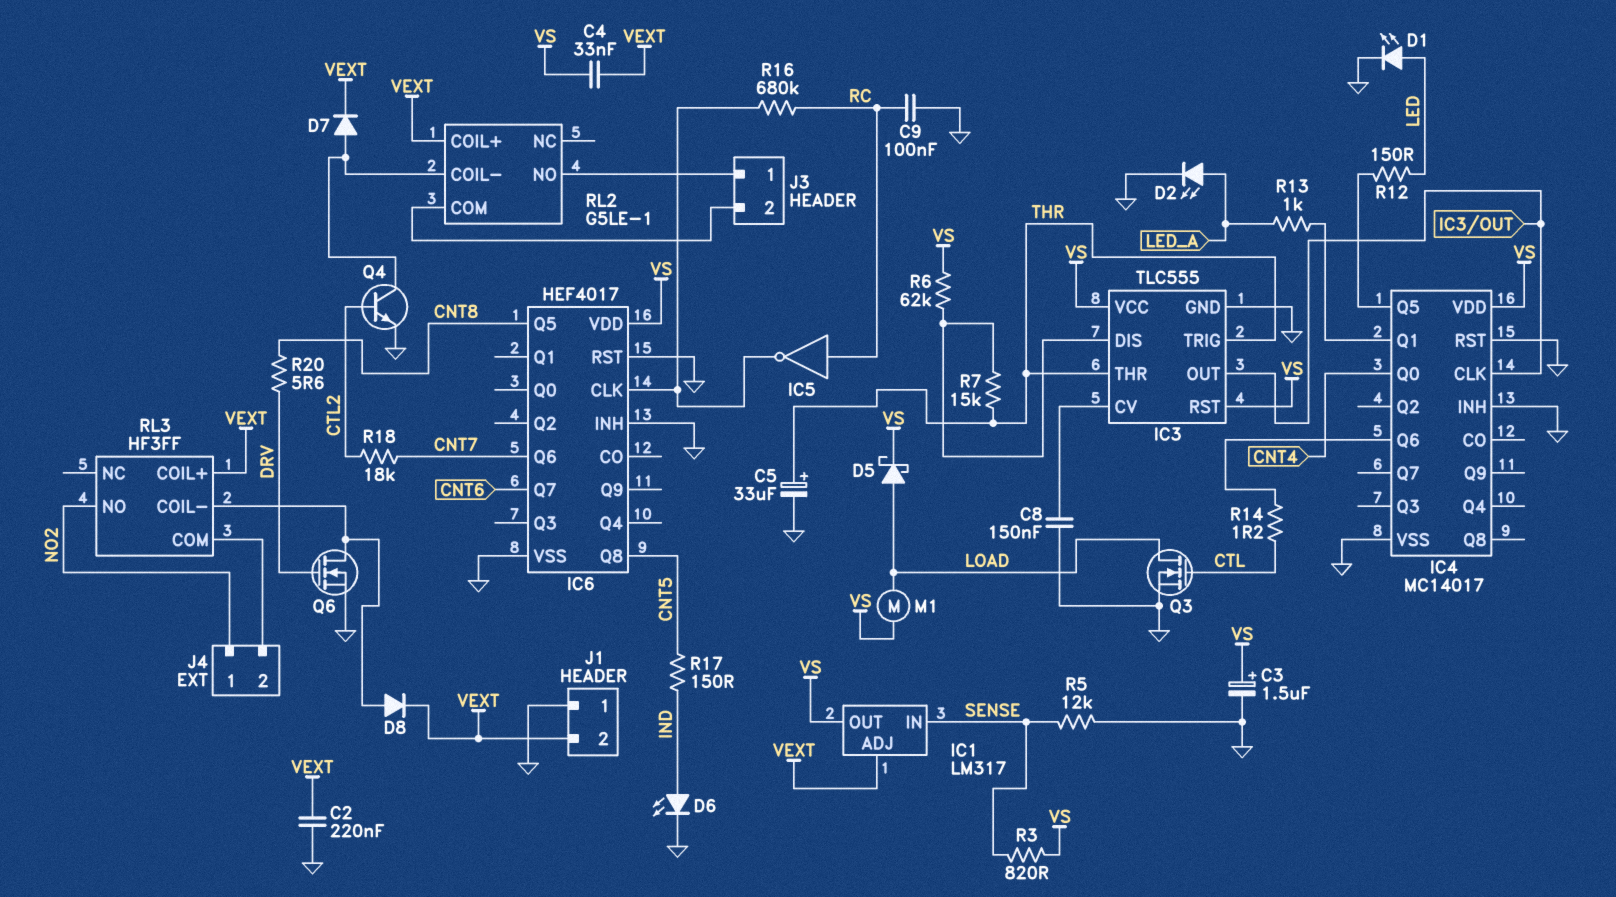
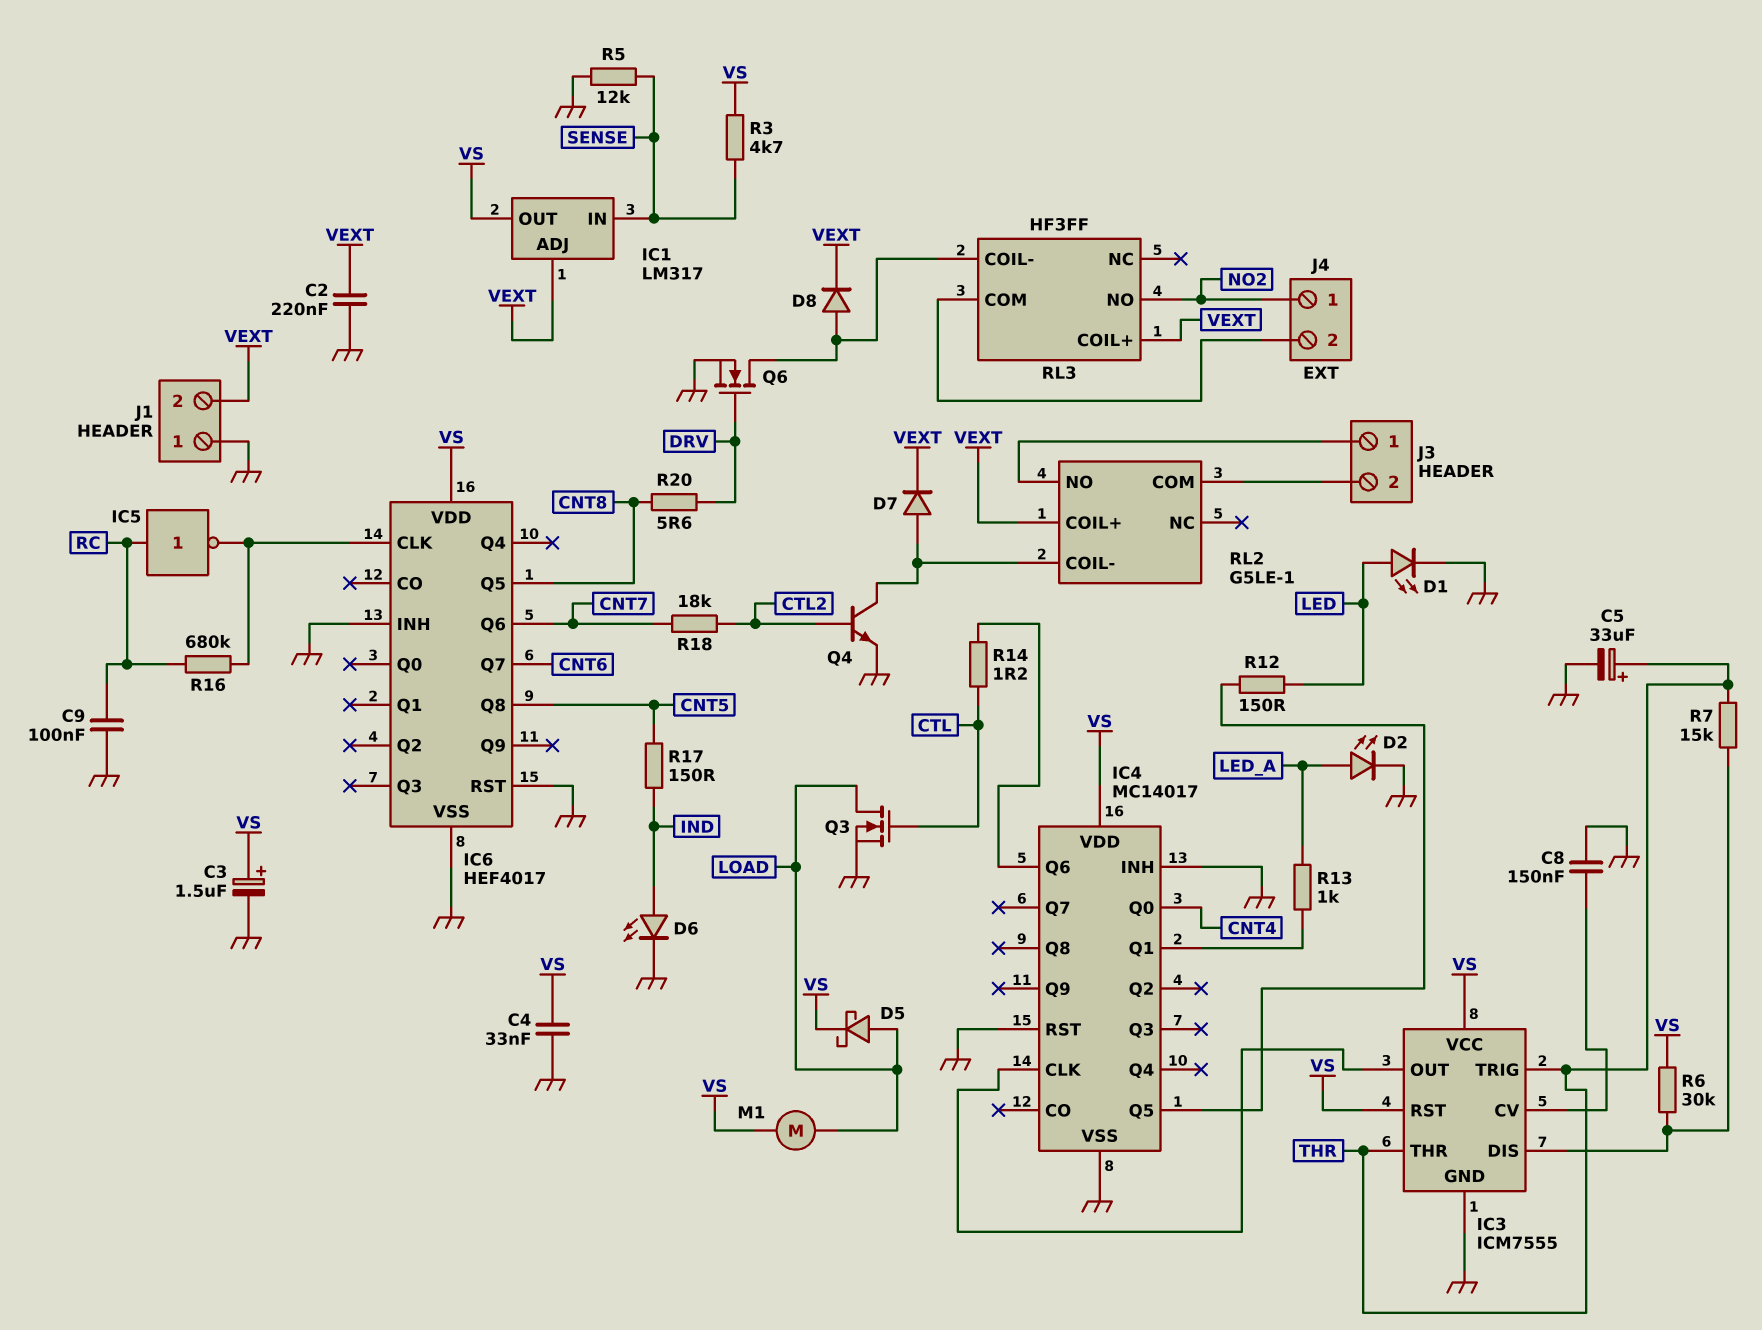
C4: 33nF (VEXT, VS) -> 33nF (GND, VS)
IC3: TLC555 -> ICM7555
R3: 820 (SENSE, VS) -> 4.7k (SENSE, VS)
R6: 62k (IC3/DIS, VS) -> 30k (IC3/DIS, VS)

